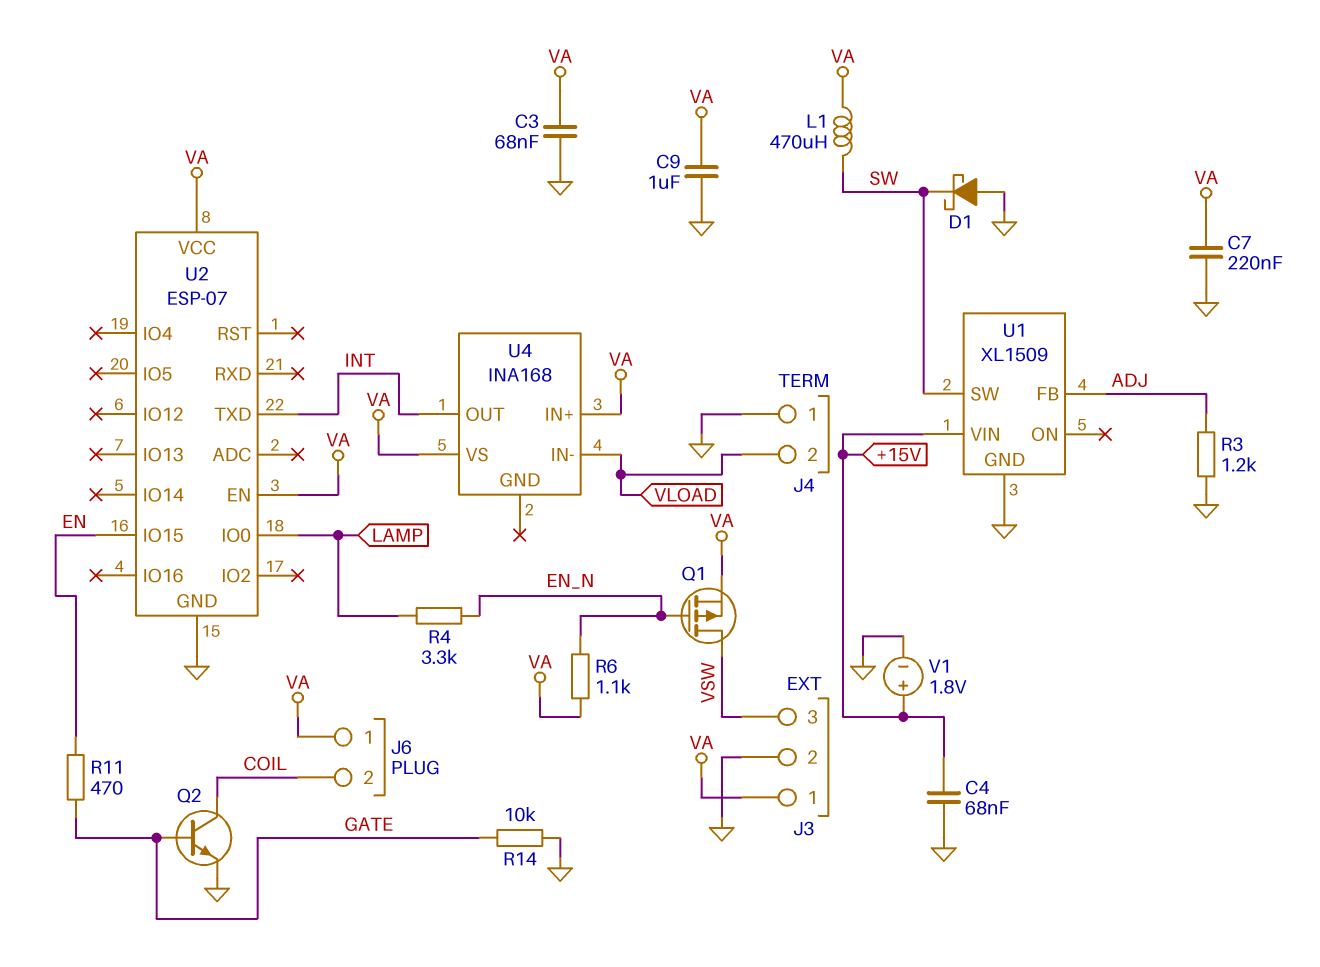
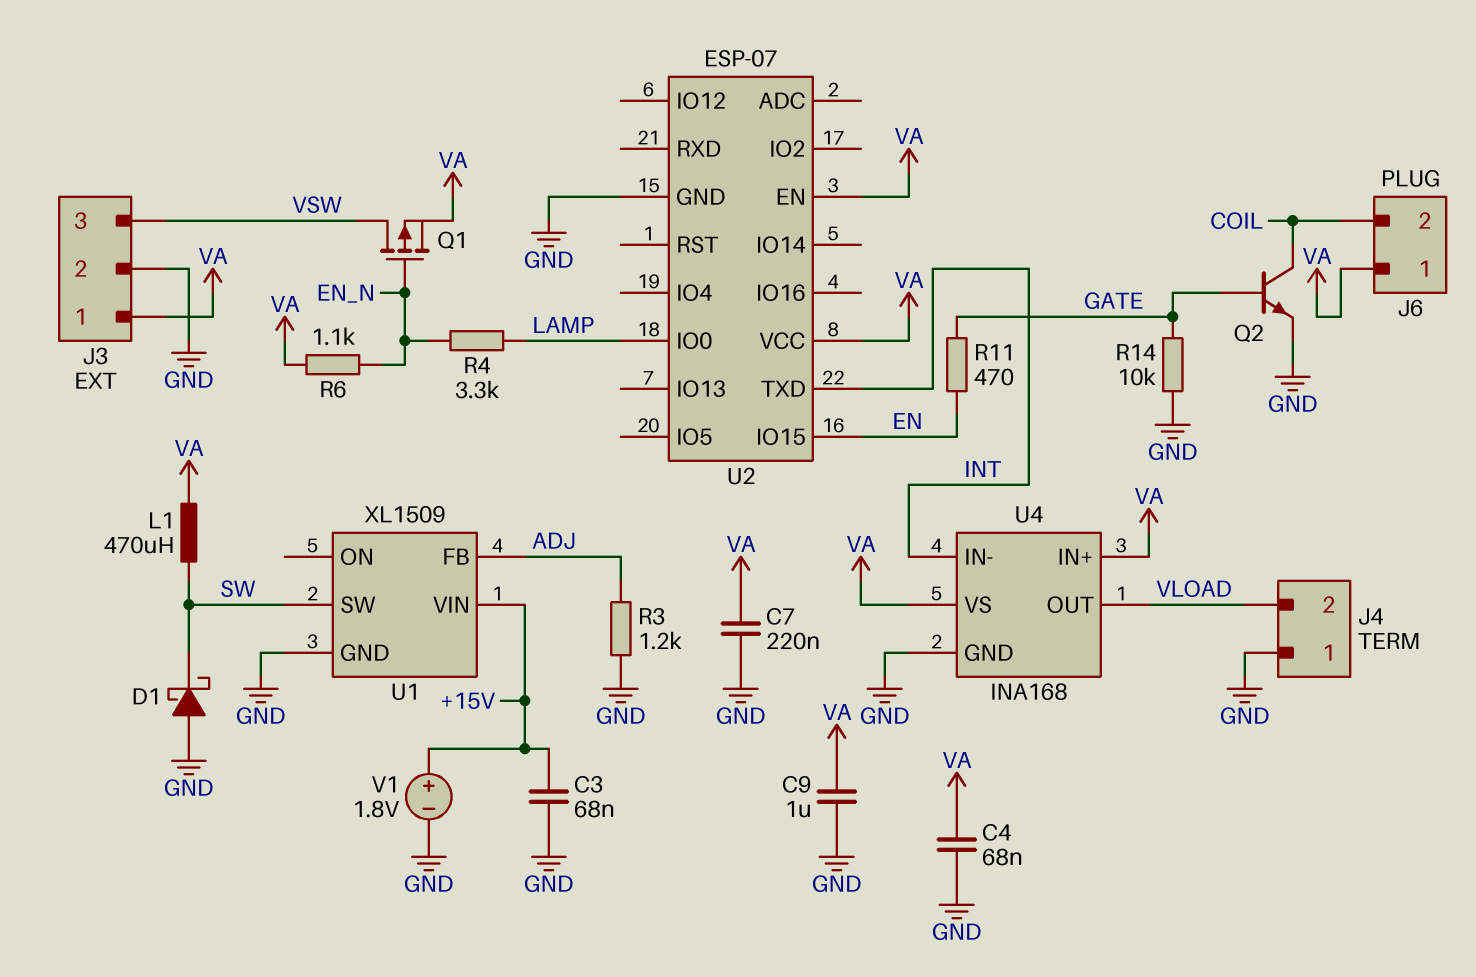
C3: 68nF (GND, VA) -> 68nF (+15V, GND)
C4: 68nF (+15V, GND) -> 68nF (GND, VA)
U4 pin GND: none -> GND
U4 pin IN-: VLOAD -> INT
U4 pin OUT: INT -> VLOAD

